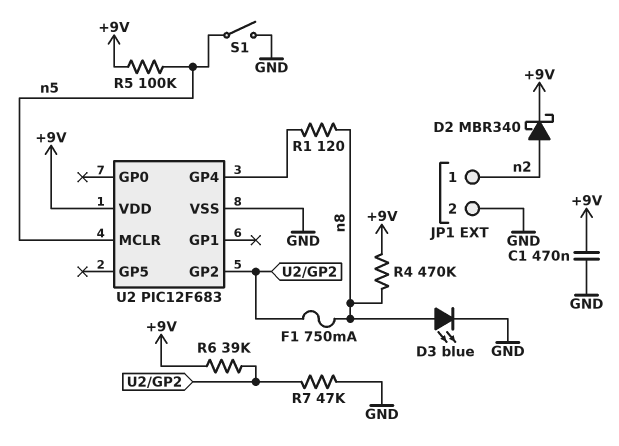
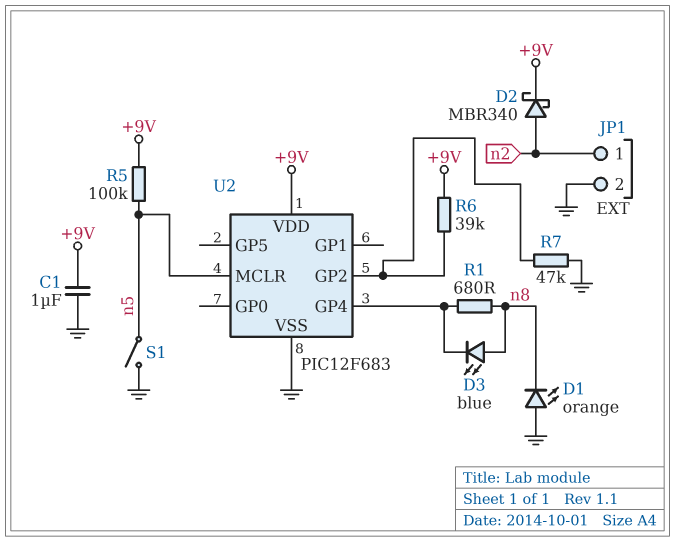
C1: 470nF (+9V, GND) -> 1uF (+9V, GND)
D1: none -> LED orange (A GND, K n8)
D3: LED blue (A n8, K GND) -> LED blue (A n8, K U2/GP4)
F1: 750mA (U2/GP2, n8) -> none
R1: 120 (U2/GP4, n8) -> 680 (U2/GP4, n8)
R4: 470k (+9V, n8) -> none

